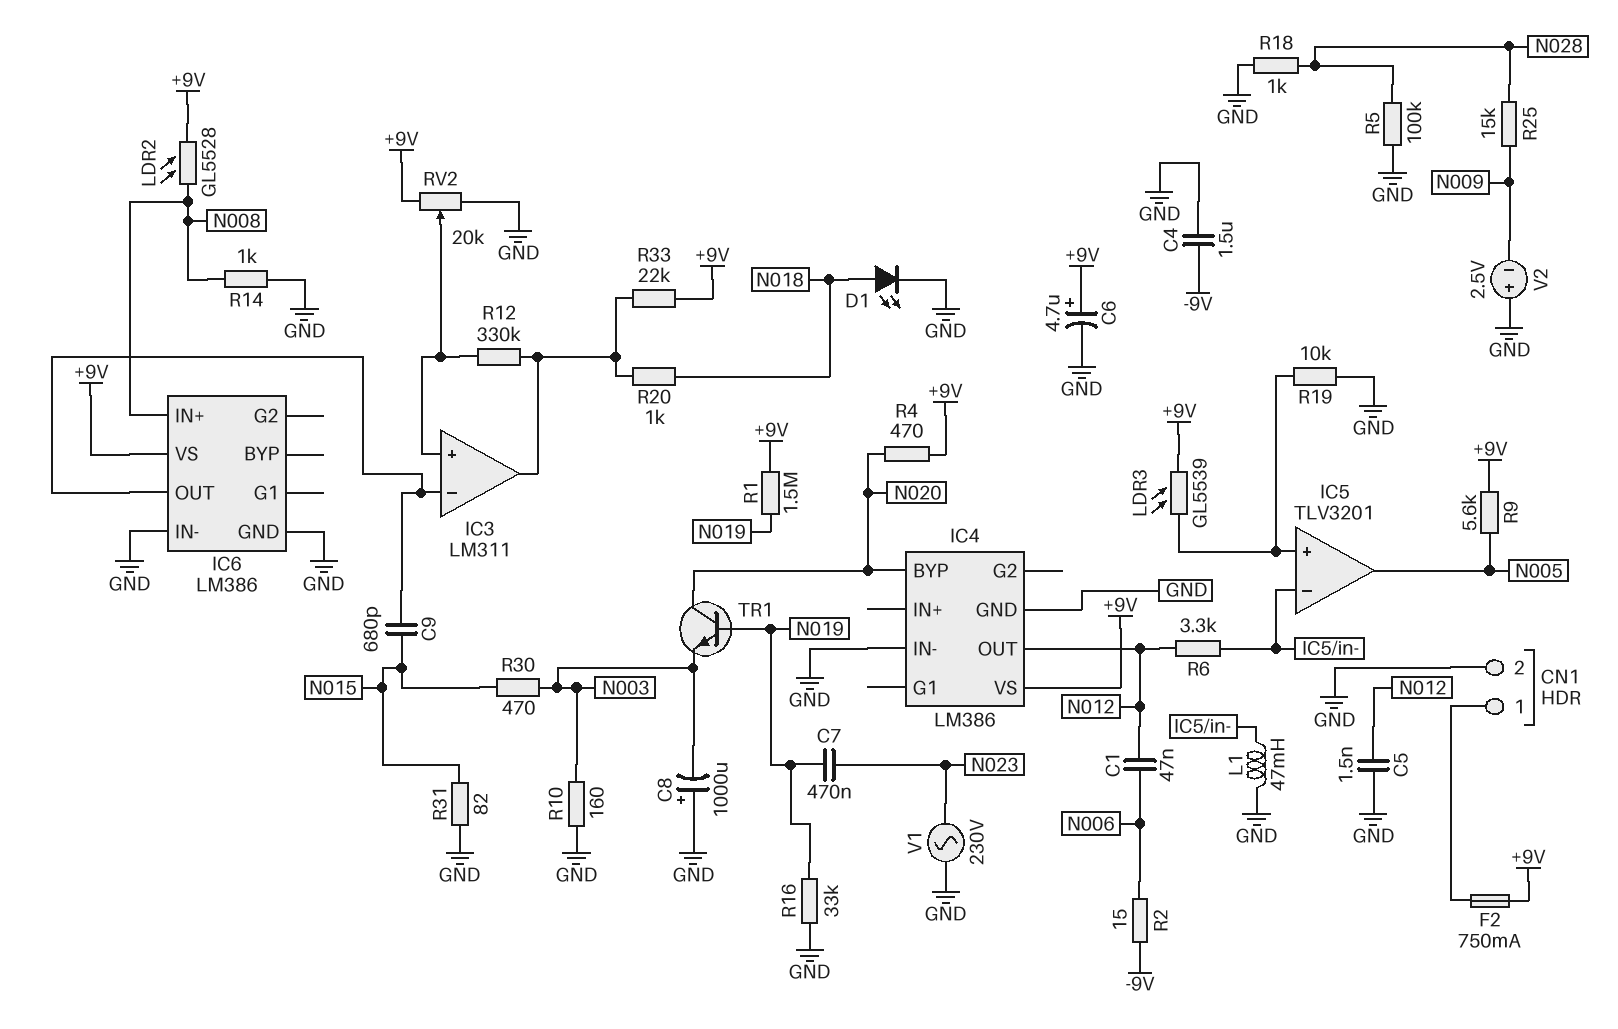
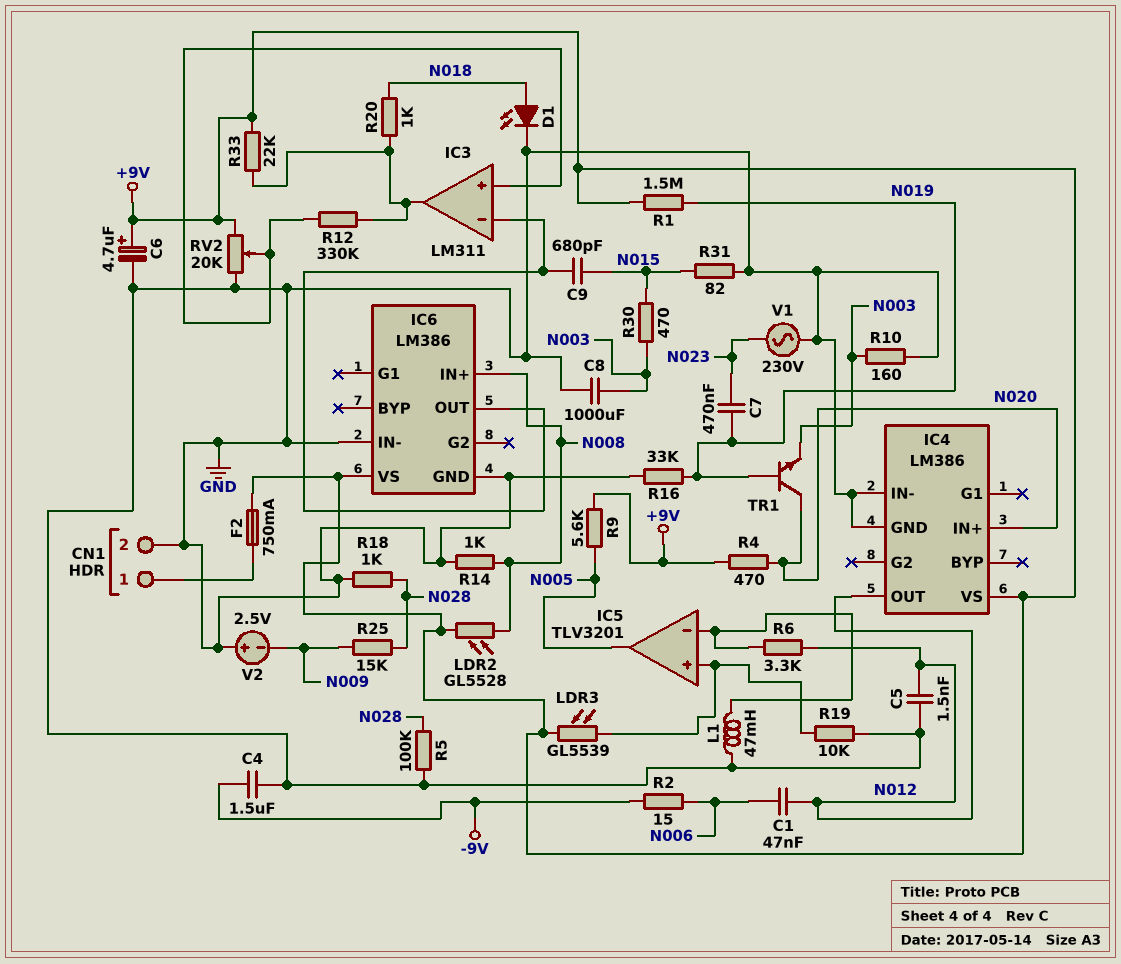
C8: 1000uF (plus GND, minus N003) -> 1000uF (GND, N003)
IC4 pin BYP: N020 -> none
IC4 pin IN+: none -> N020

